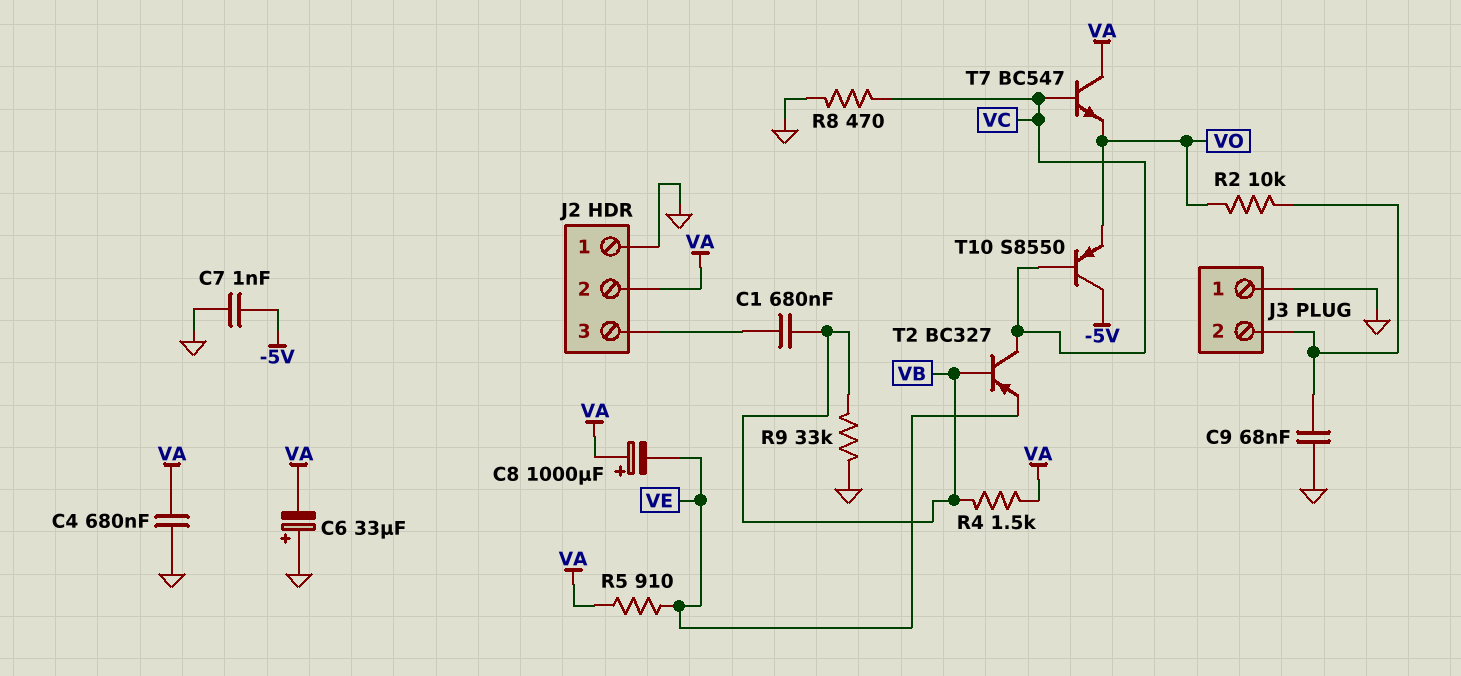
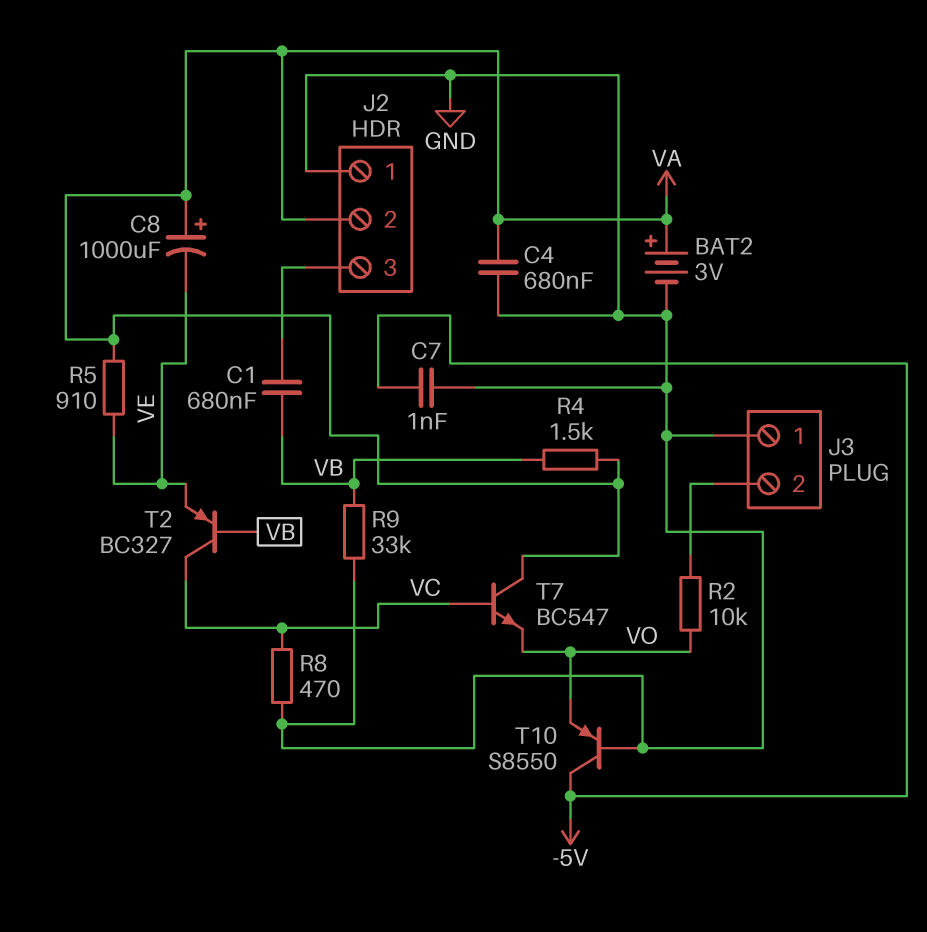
BAT2: none -> 3V (plus VA, minus GND)
C6: 33uF (plus GND, minus VA) -> none
C9: 68nF (GND, J3/2) -> none
T10: PNP S8550 (B VC, C -5V, E VO) -> PNP S8550 (B GND, C -5V, E VO)

